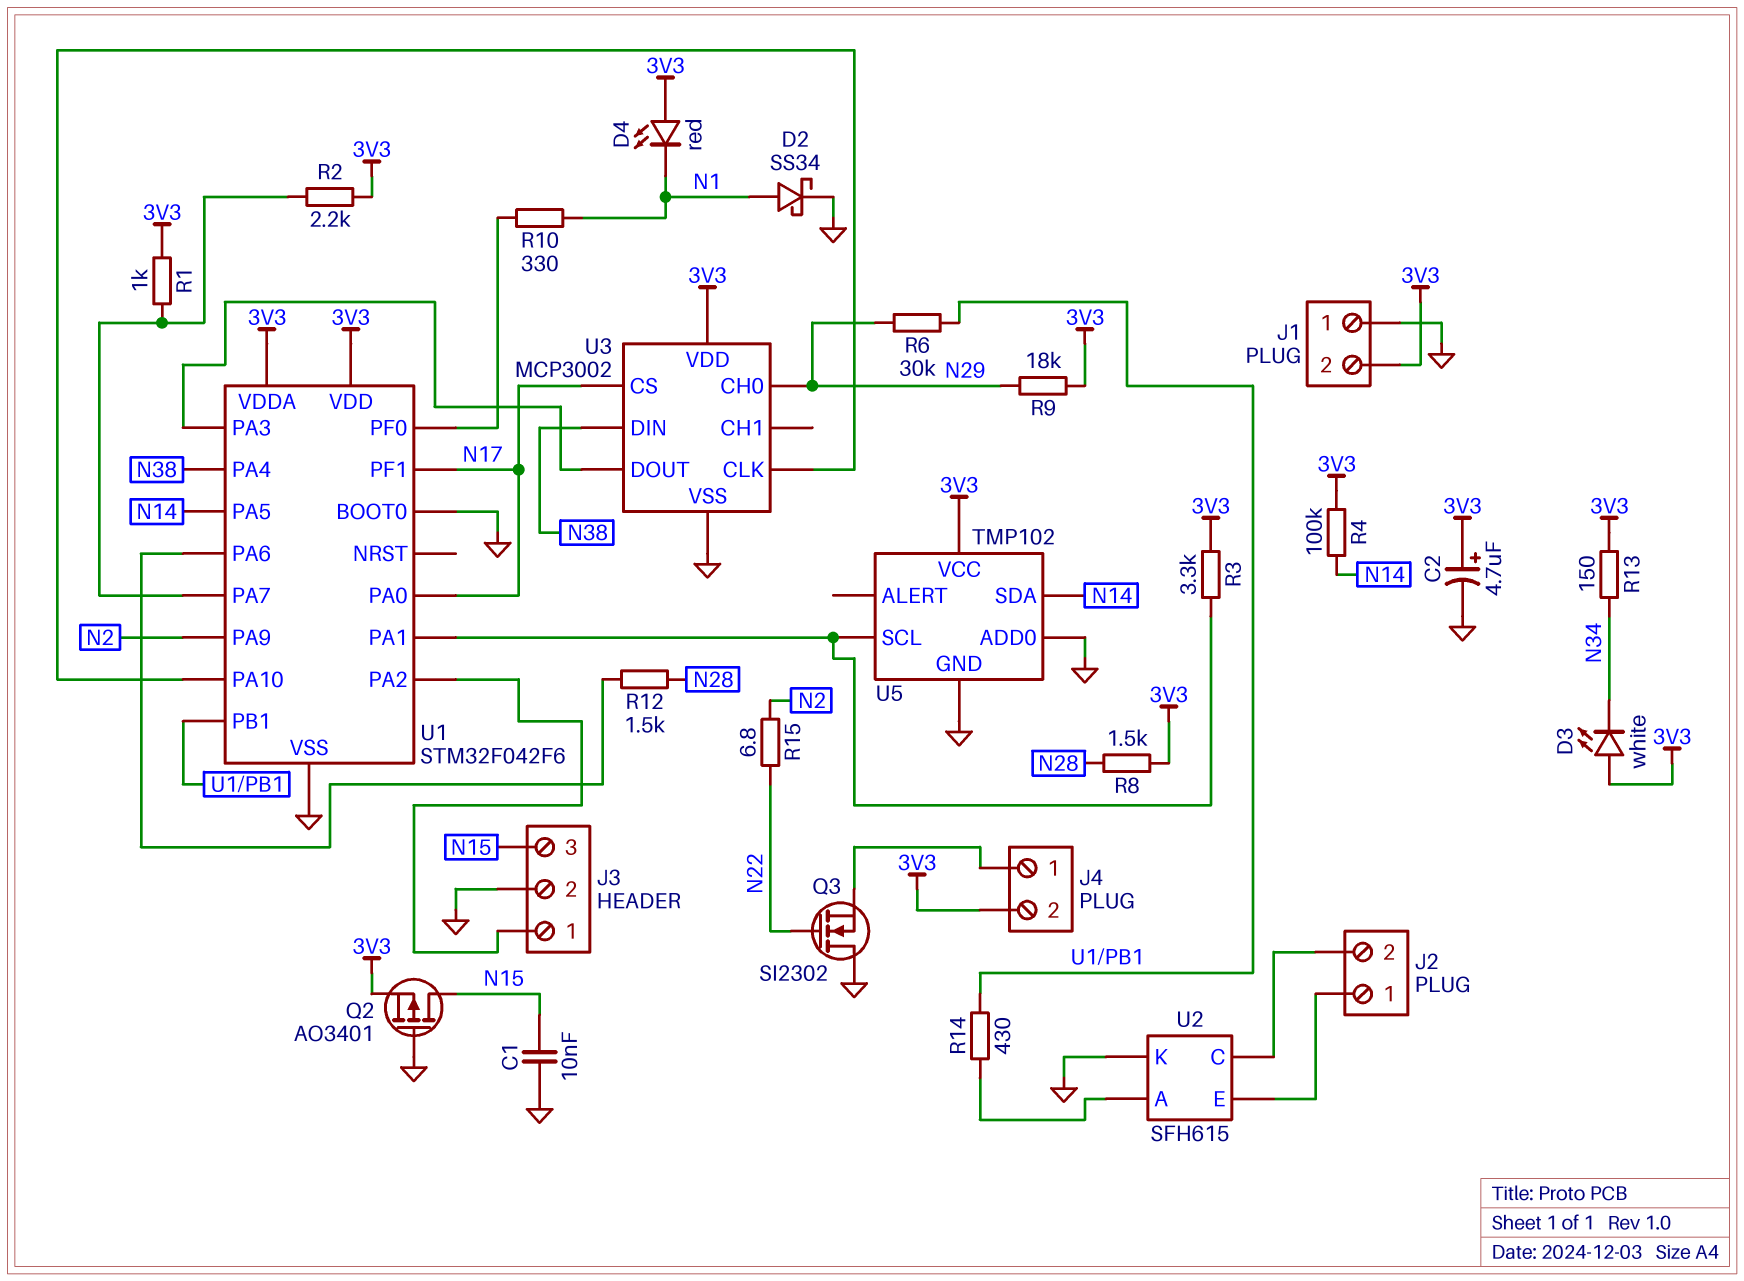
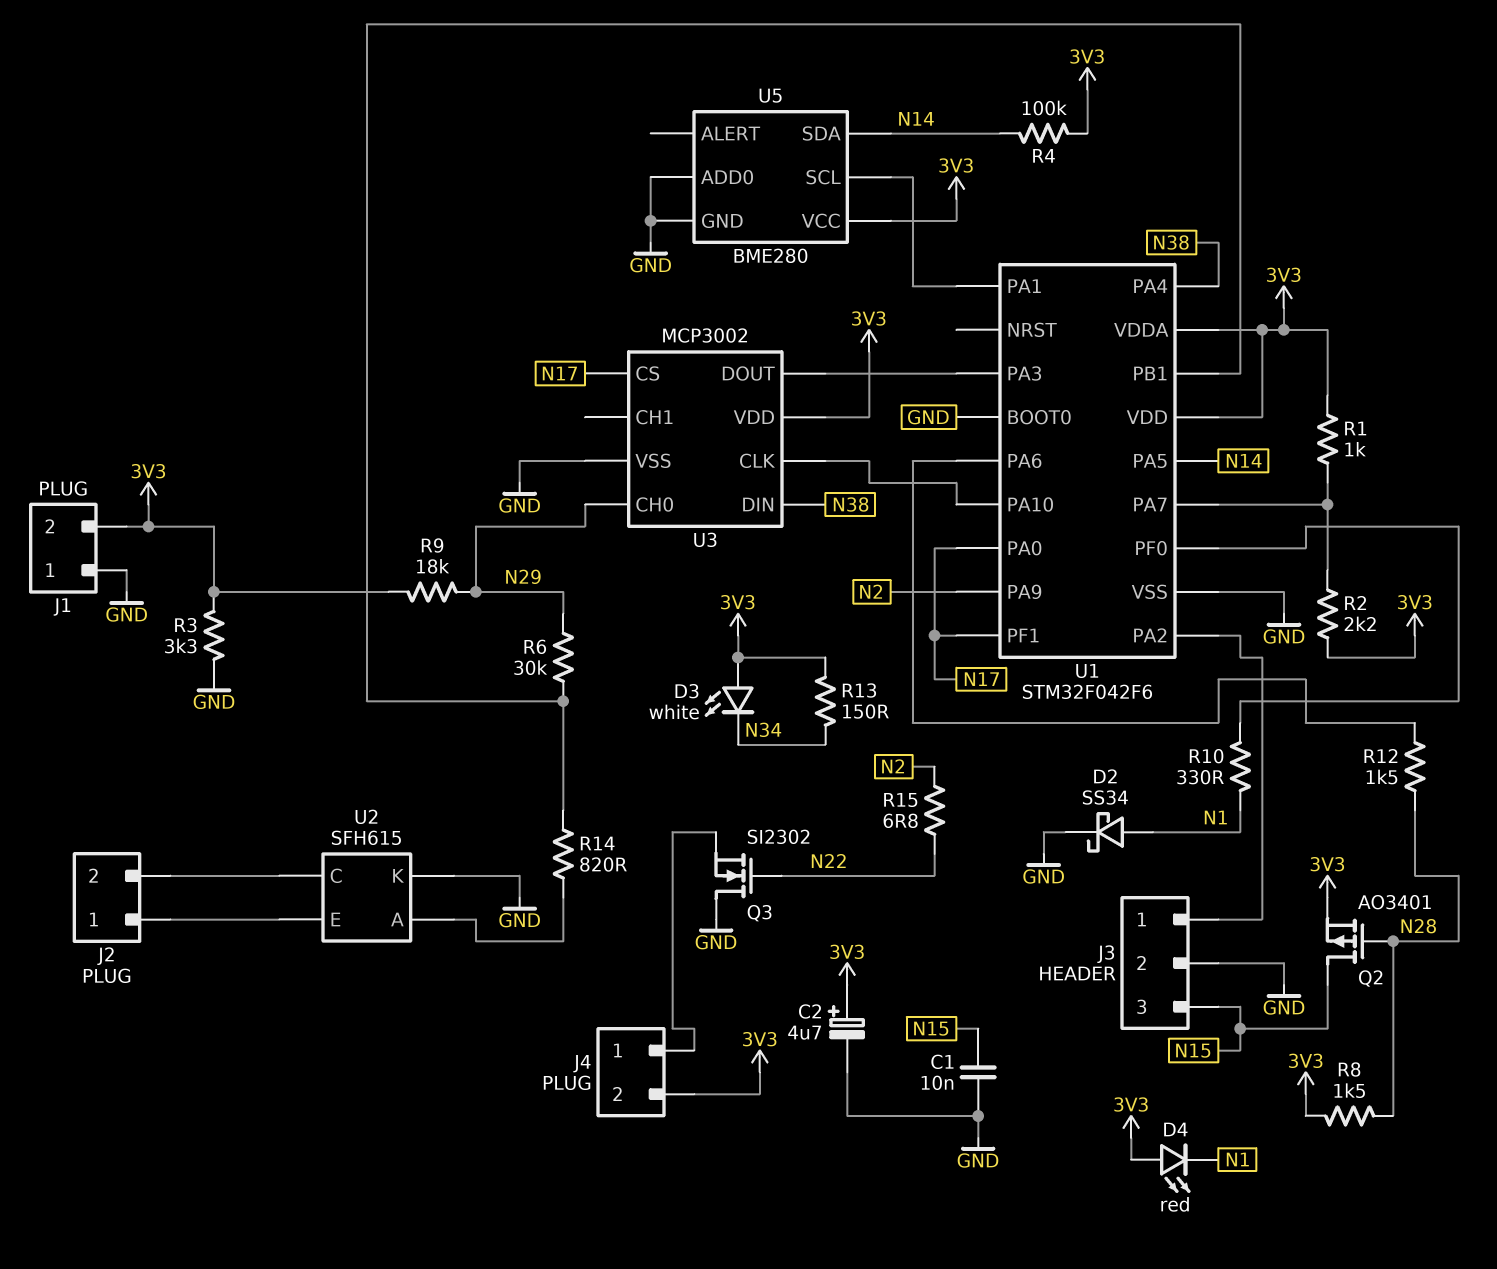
Q2: PMOS AO3401 (G GND, D N15, S 3V3) -> PMOS AO3401 (G N28, D N15, S 3V3)
R3: 3.3k (3V3, U1/PA1) -> 3.3k (3V3, GND)
R14: 430 (U1/PB1, U2/A) -> 820 (U1/PB1, U2/A)
U5: TMP102 -> BME280

